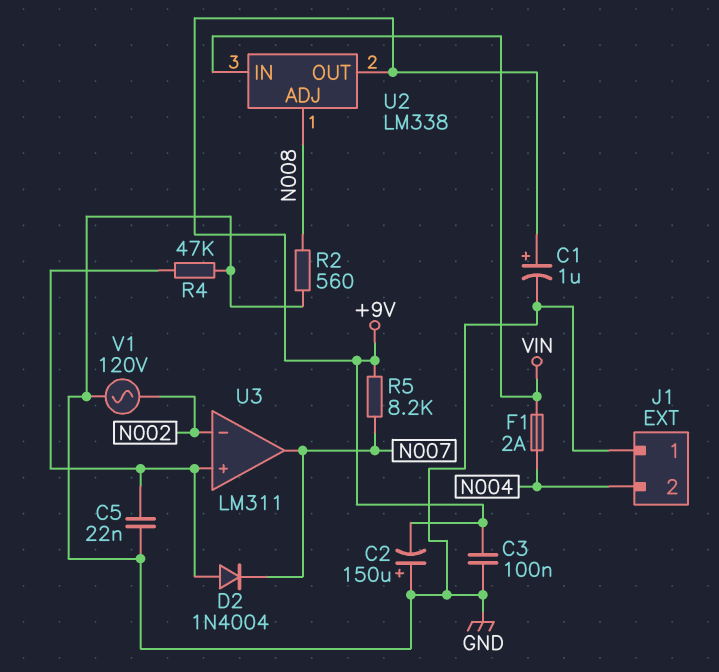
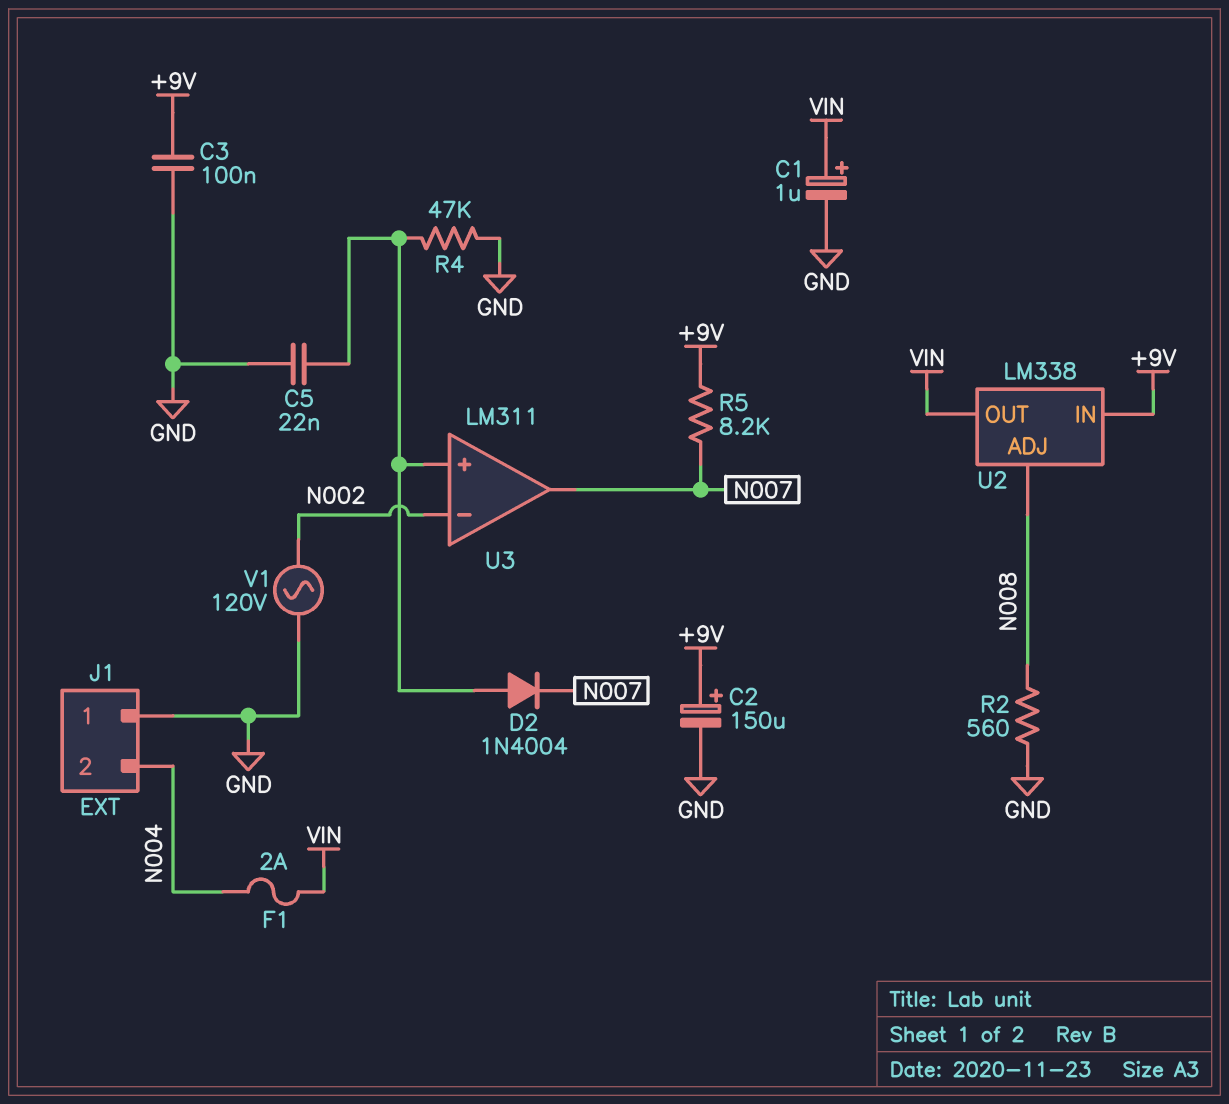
C1: 1uF (plus +9V, minus GND) -> 1uF (plus VIN, minus GND)
C2: 150uF (plus GND, minus +9V) -> 150uF (plus +9V, minus GND)
U2 pin IN: VIN -> +9V
U2 pin OUT: +9V -> VIN

